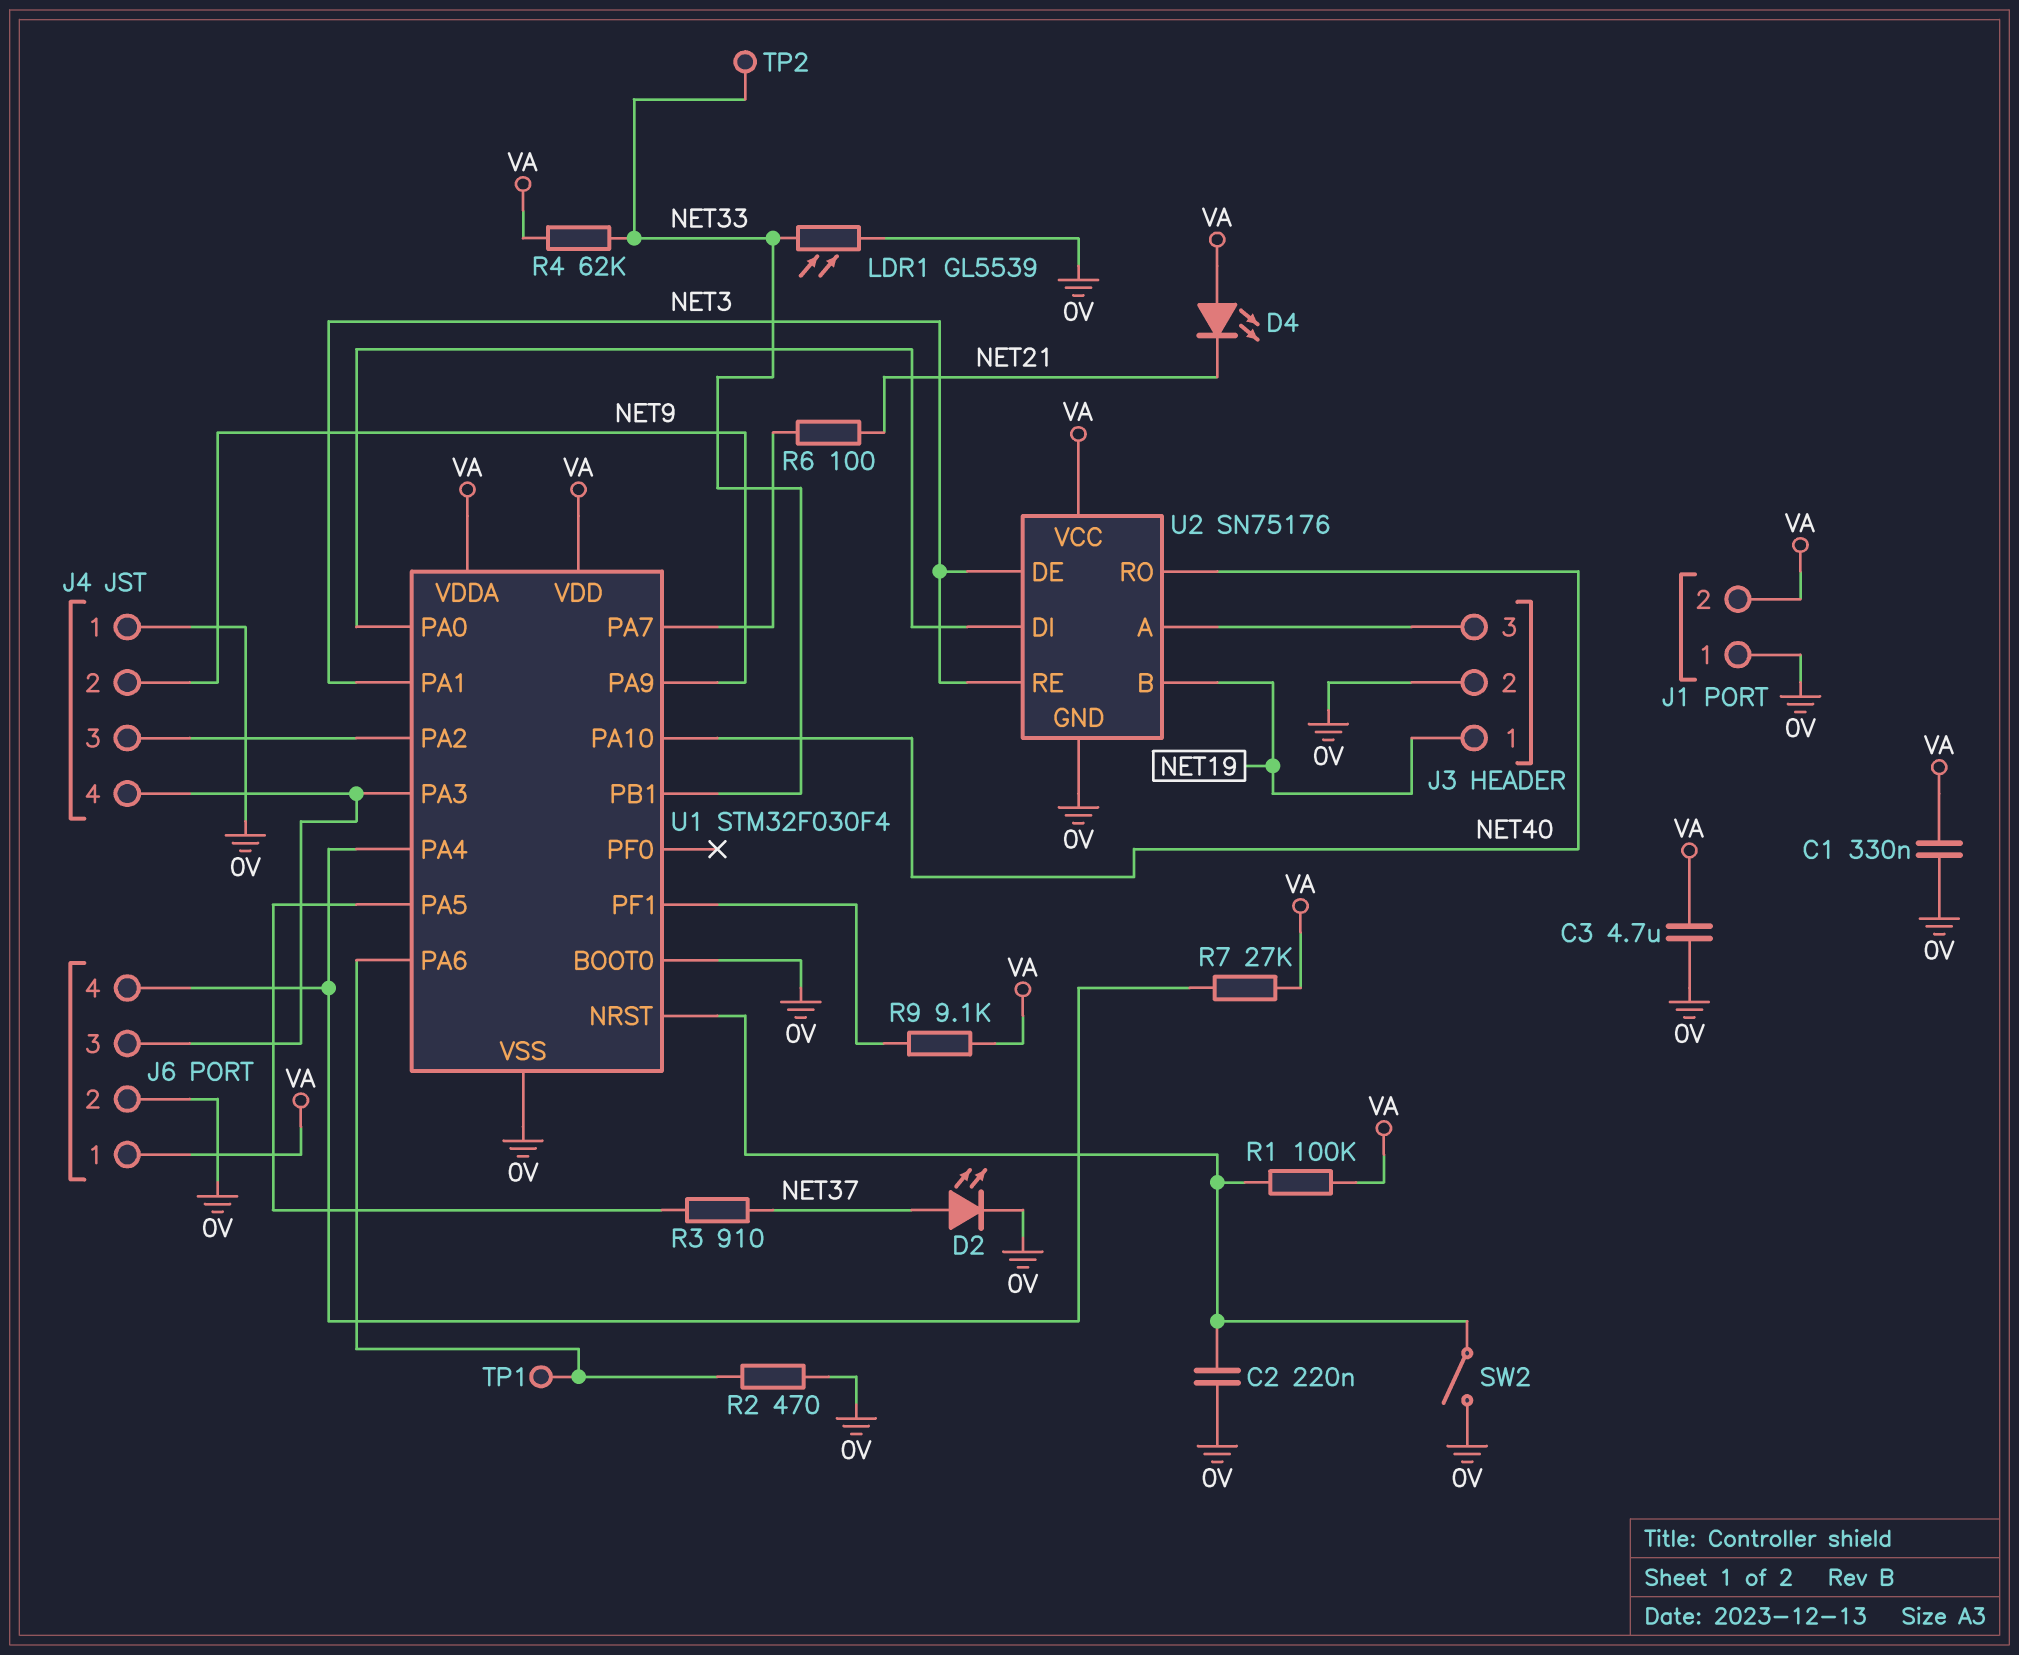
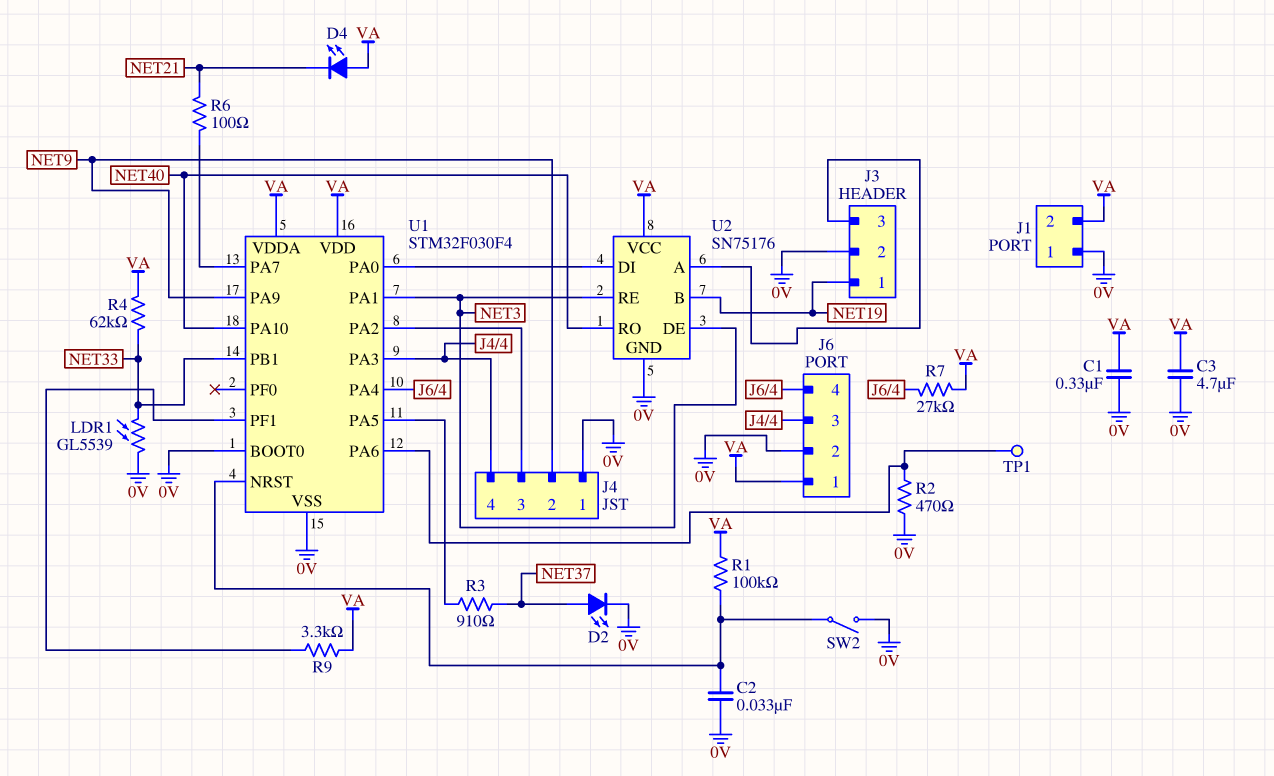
C2: 220nF (0V, U1/NRST) -> 33nF (0V, U1/NRST)
R9: 9.1k (U1/PF1, VA) -> 3.3k (U1/PF1, VA)
TP2: test point (NET33) -> none

